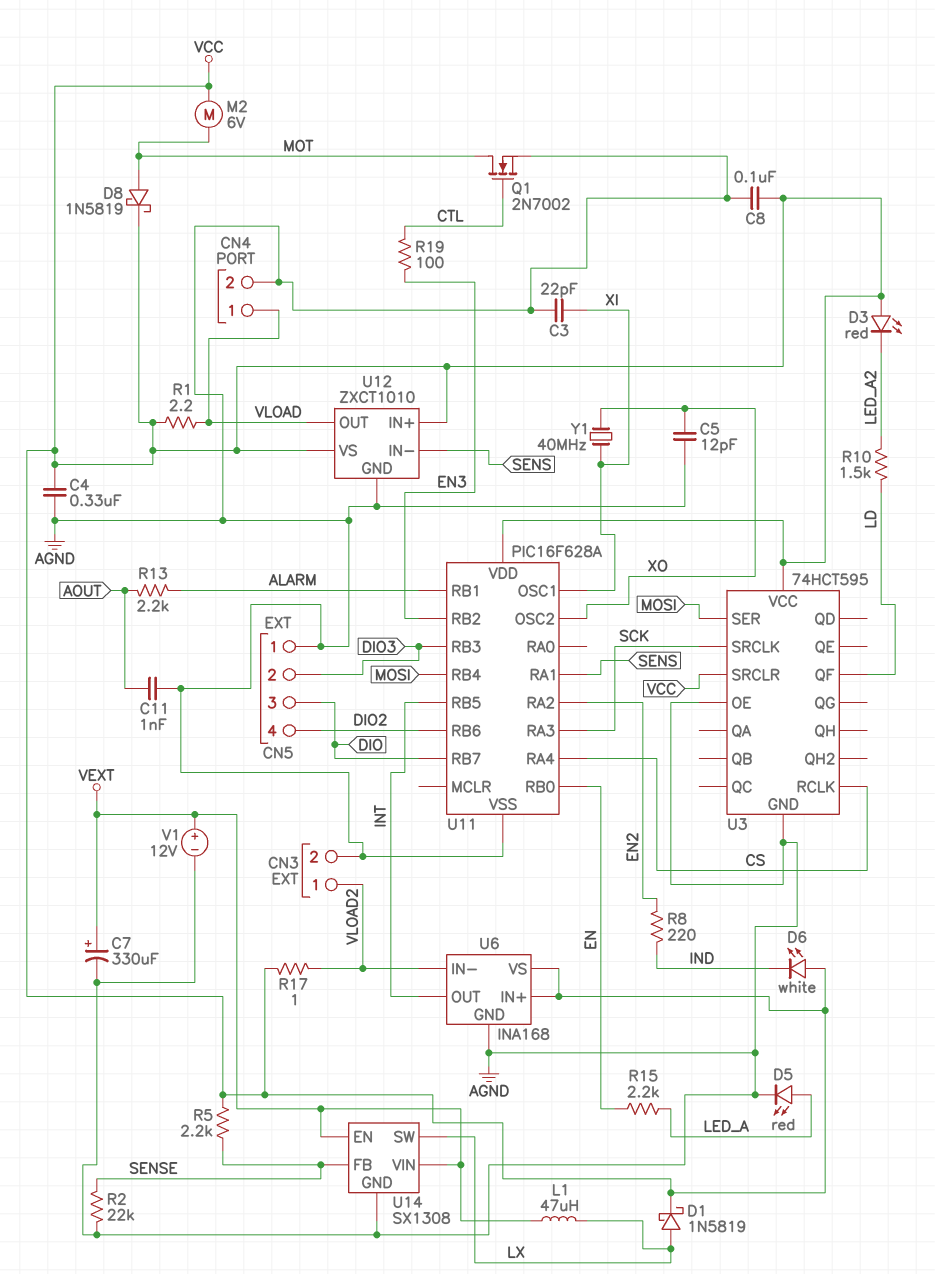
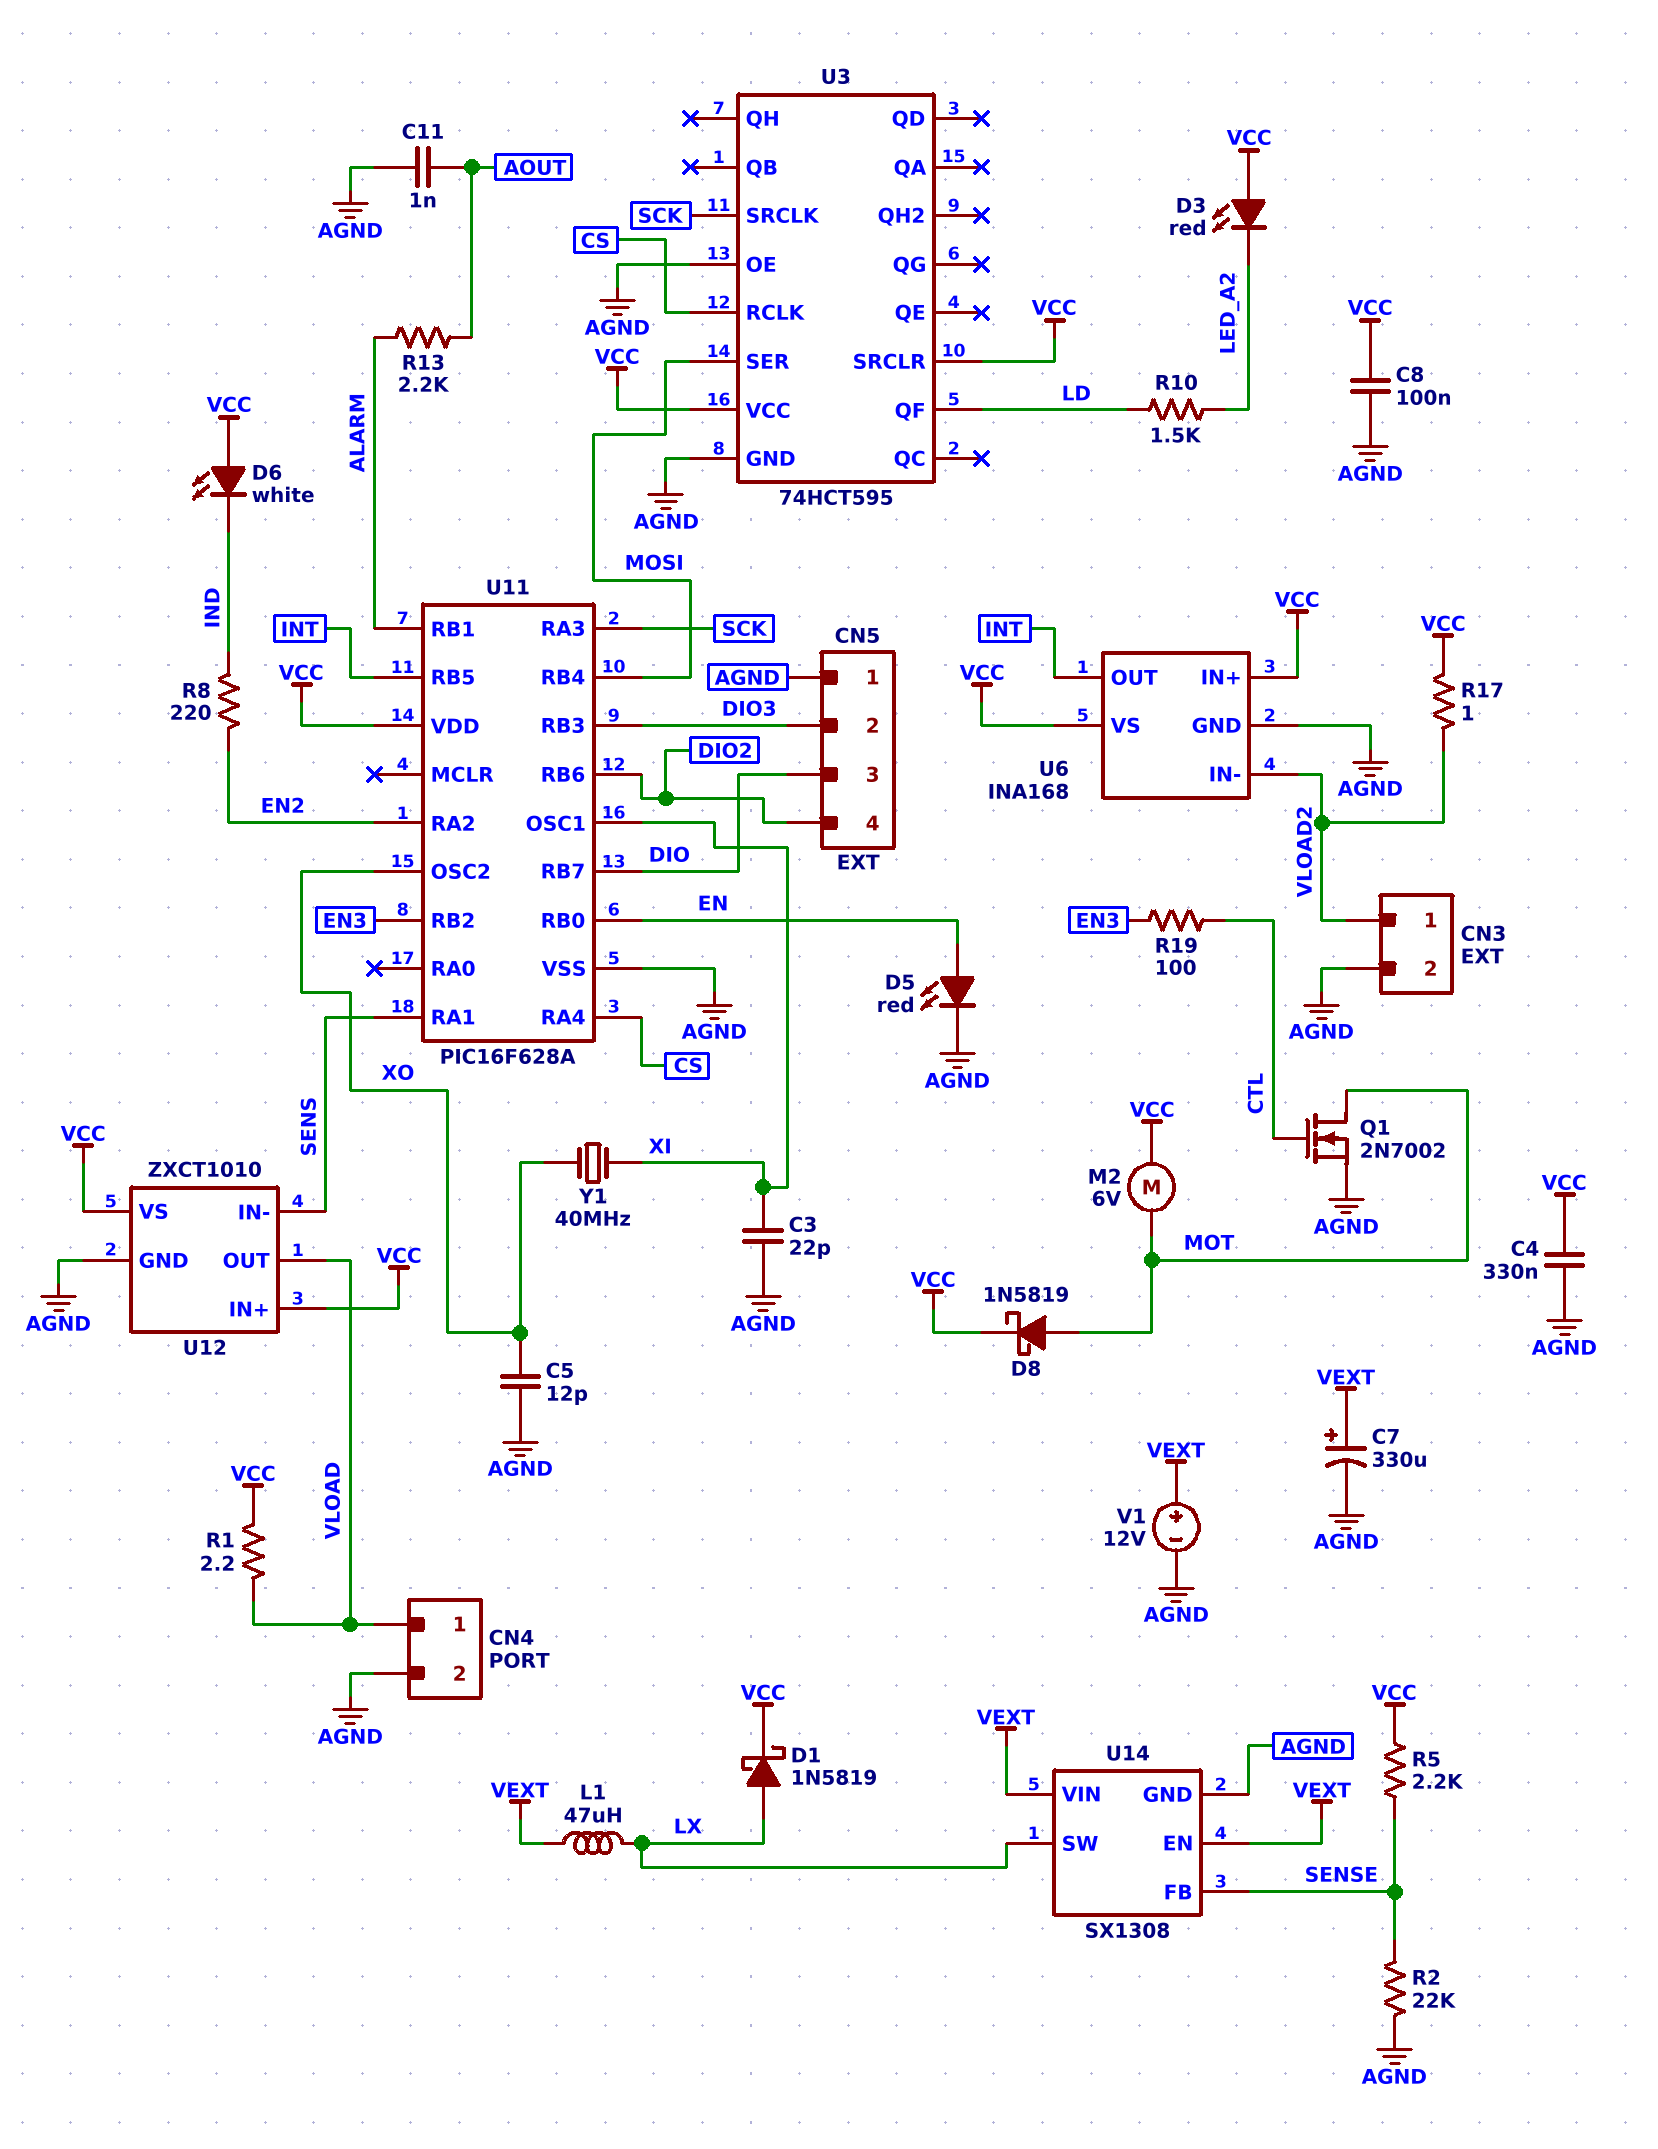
D5: LED red (A LED_A, K AGND) -> LED red (A EN, K AGND)
R15: 2.2k (EN, LED_A) -> none

